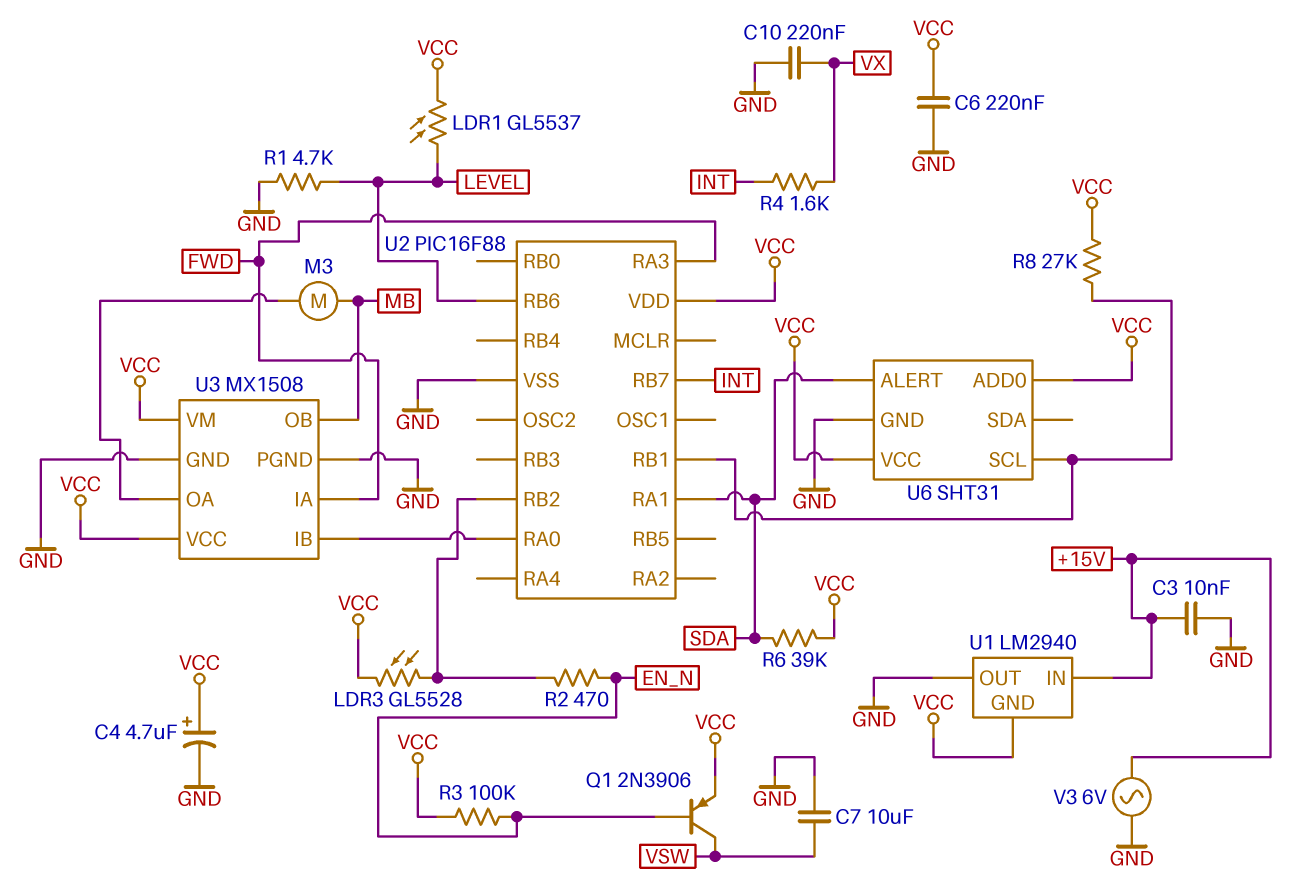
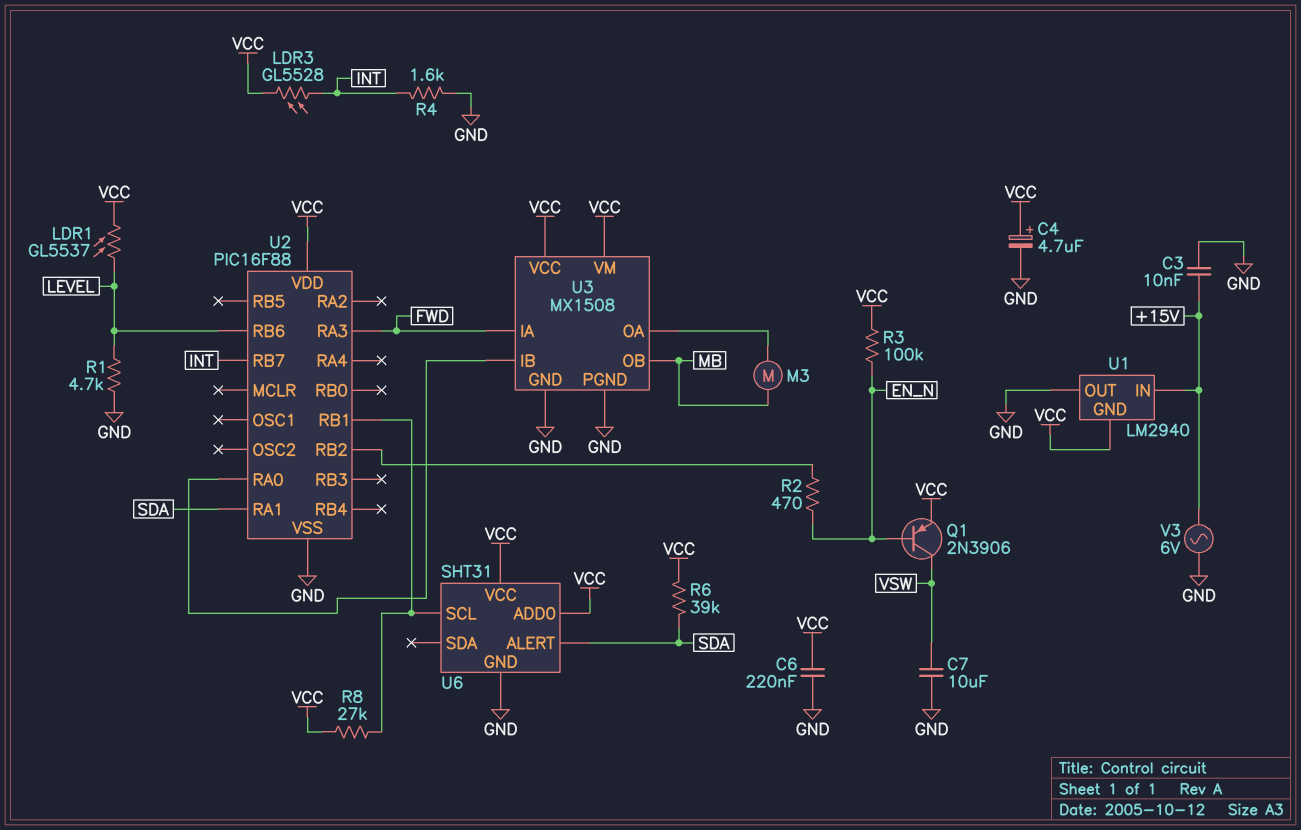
C10: 220nF (GND, VX) -> none
LDR3: GL5528 (U2/RB2, VCC) -> GL5528 (INT, VCC)
R4: 1.6k (INT, VX) -> 1.6k (GND, INT)

